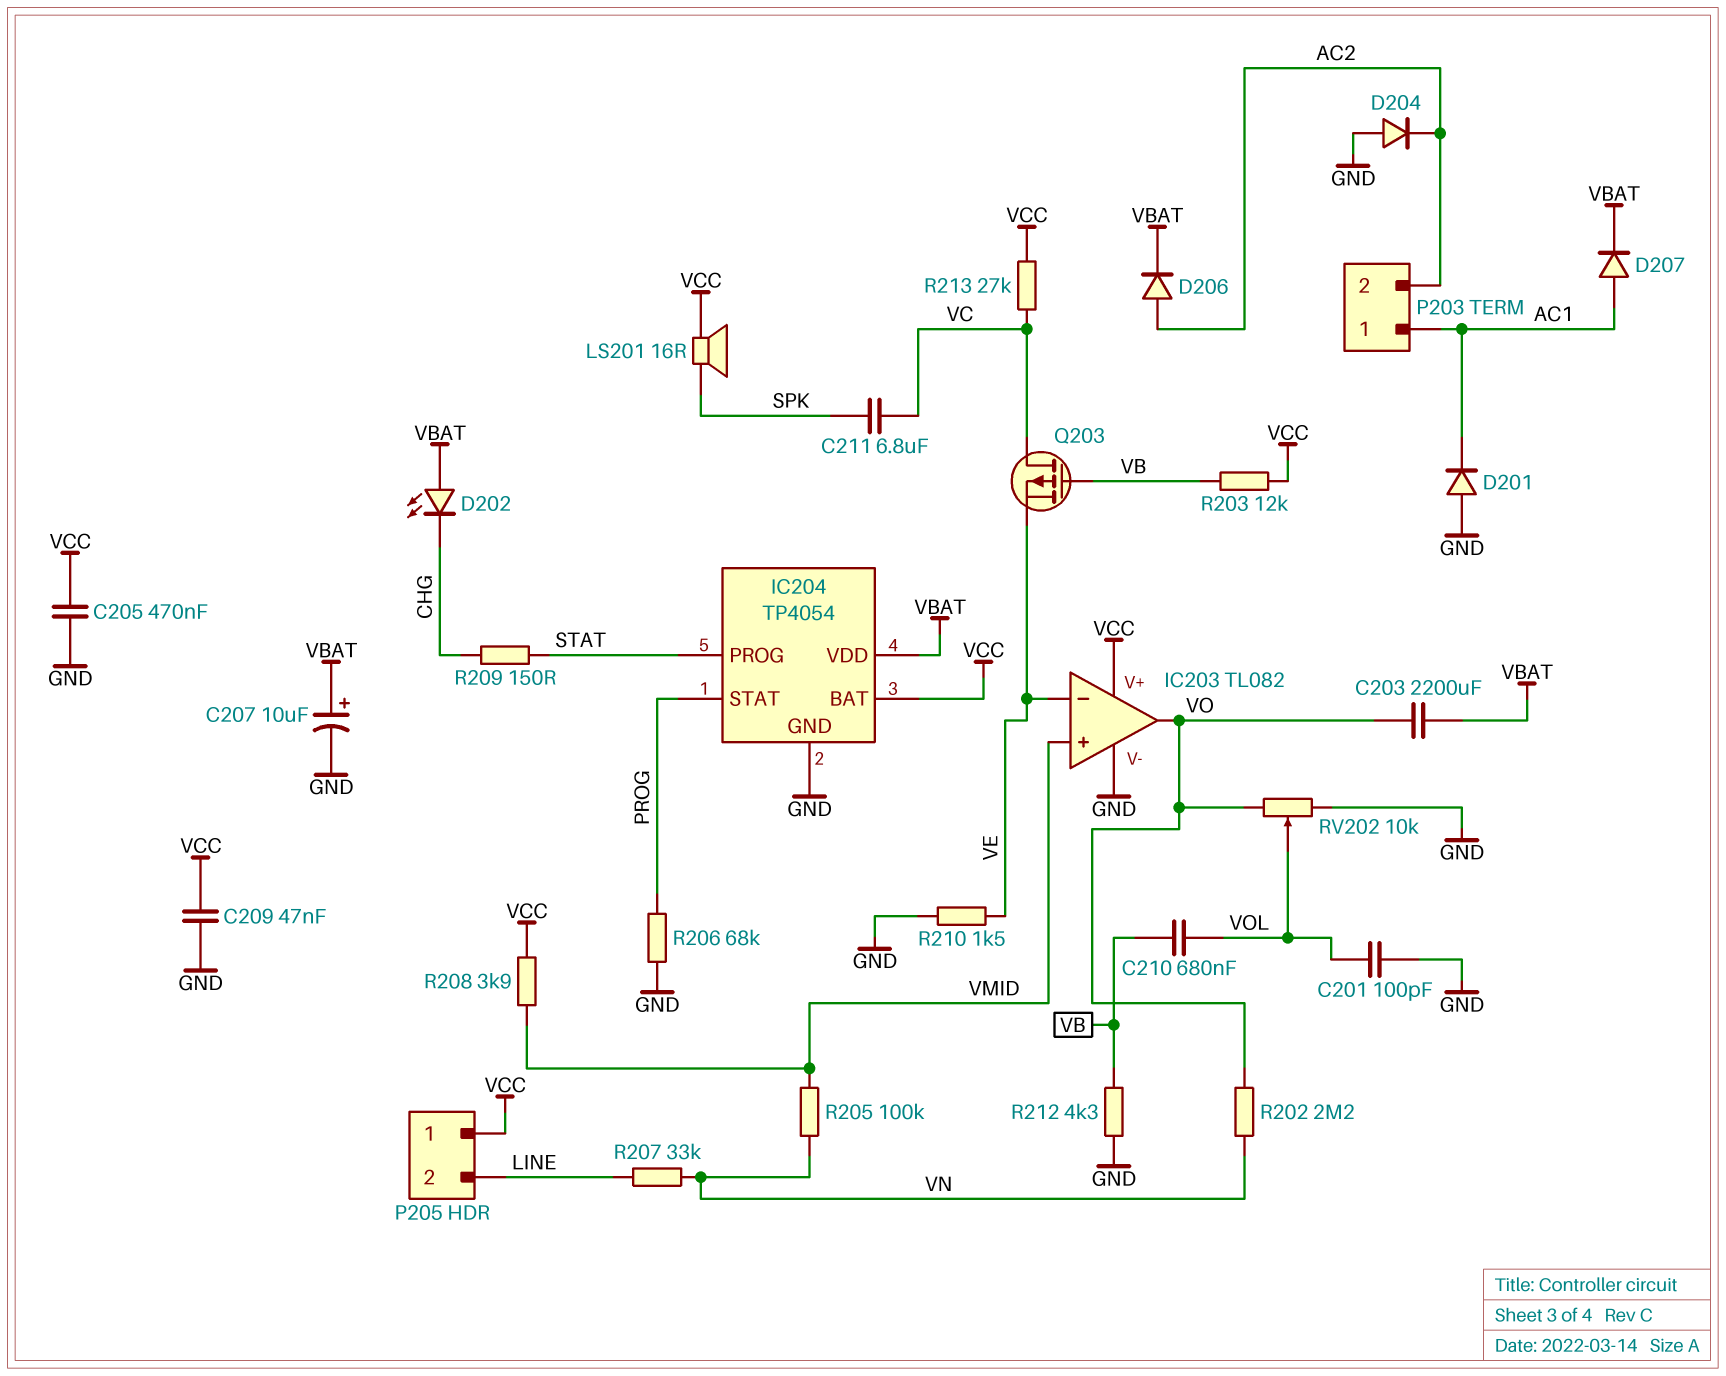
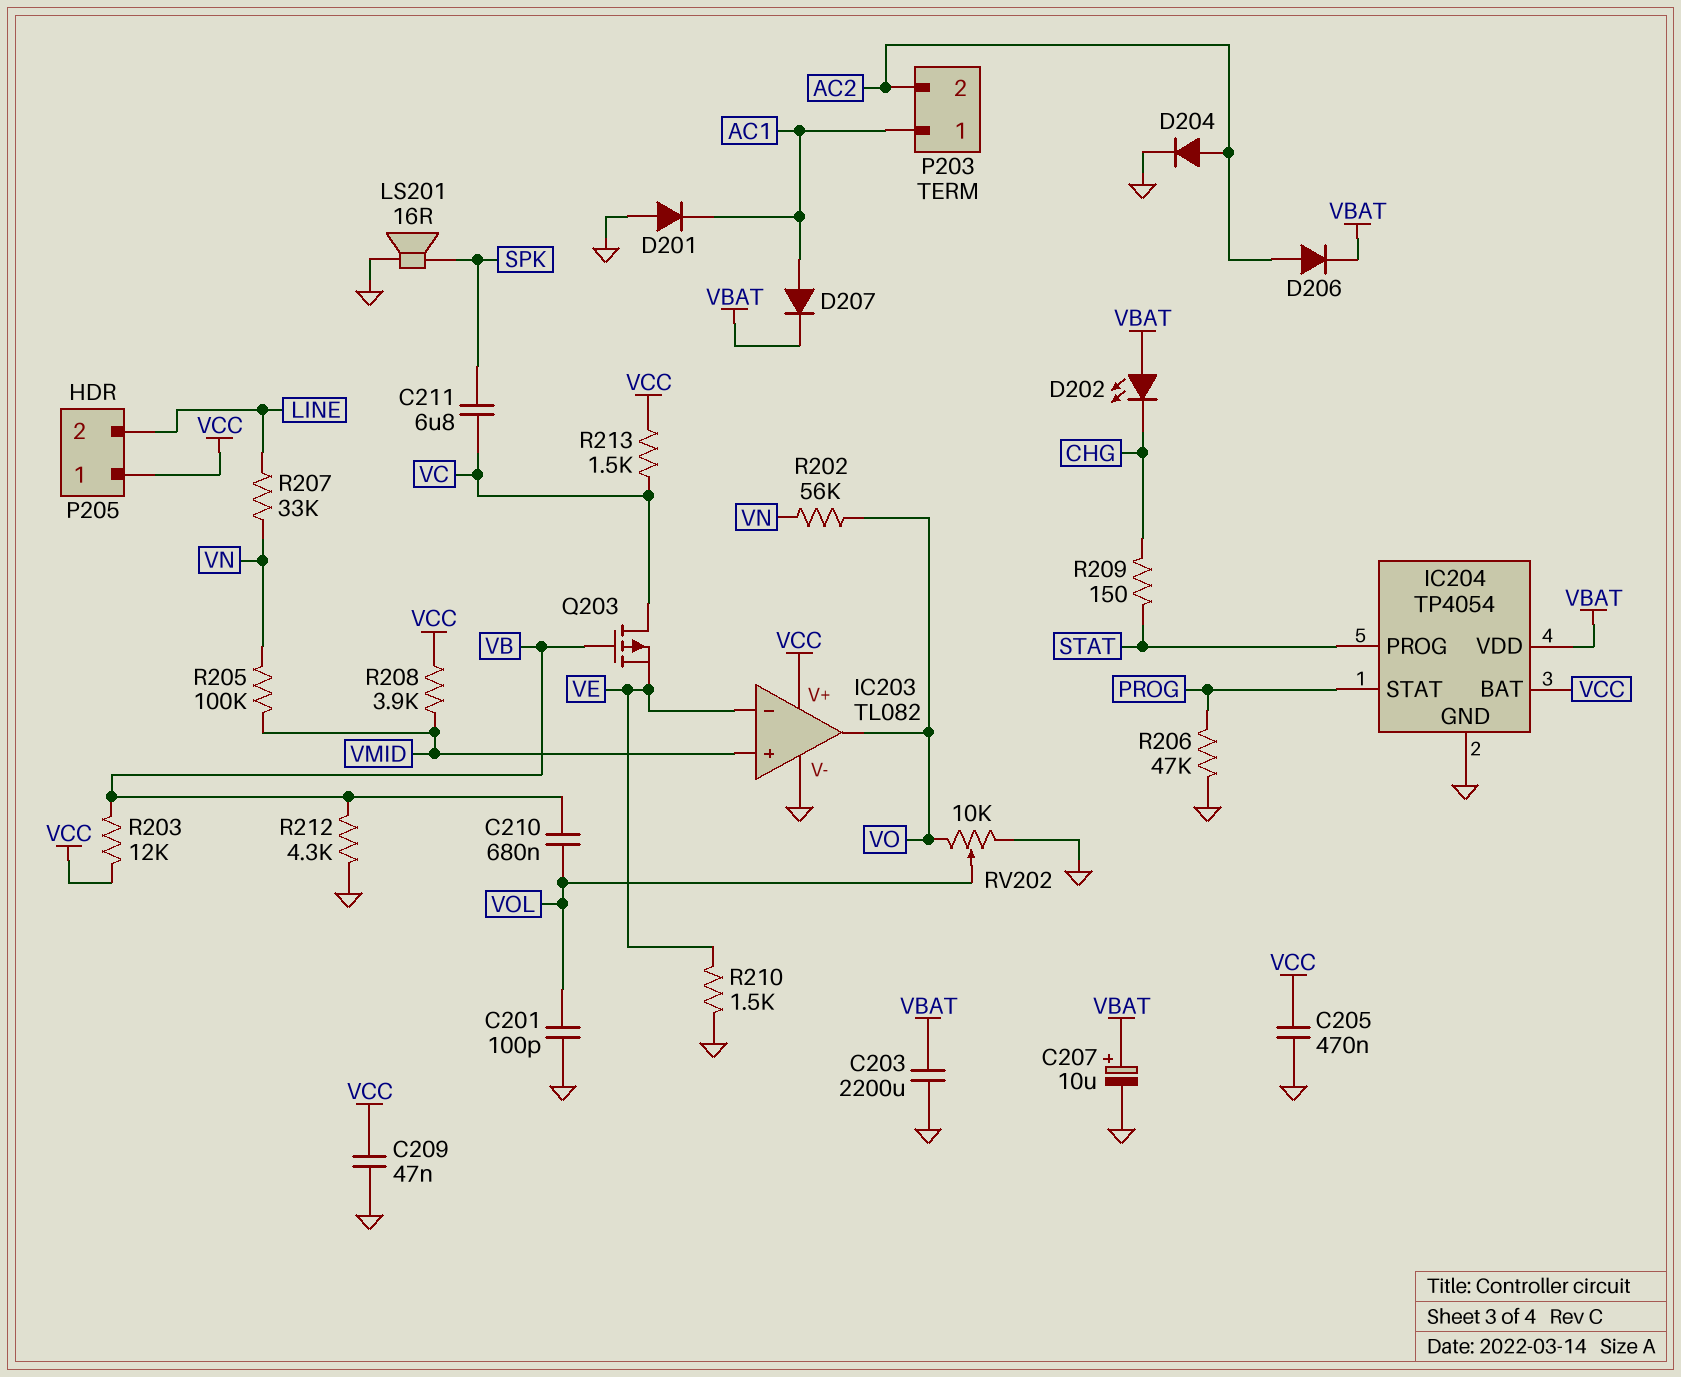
C203: 2200uF (VBAT, VO) -> 2200uF (GND, VBAT)
D204: diode (A GND, K AC2) -> diode (A AC2, K GND)
LS201: speaker 16R (SPK, VCC) -> speaker 16R (GND, SPK)
R202: 2.2M (VN, VO) -> 56k (VN, VO)
R206: 68k (GND, PROG) -> 47k (GND, PROG)
R213: 27k (VC, VCC) -> 1.5k (VC, VCC)

